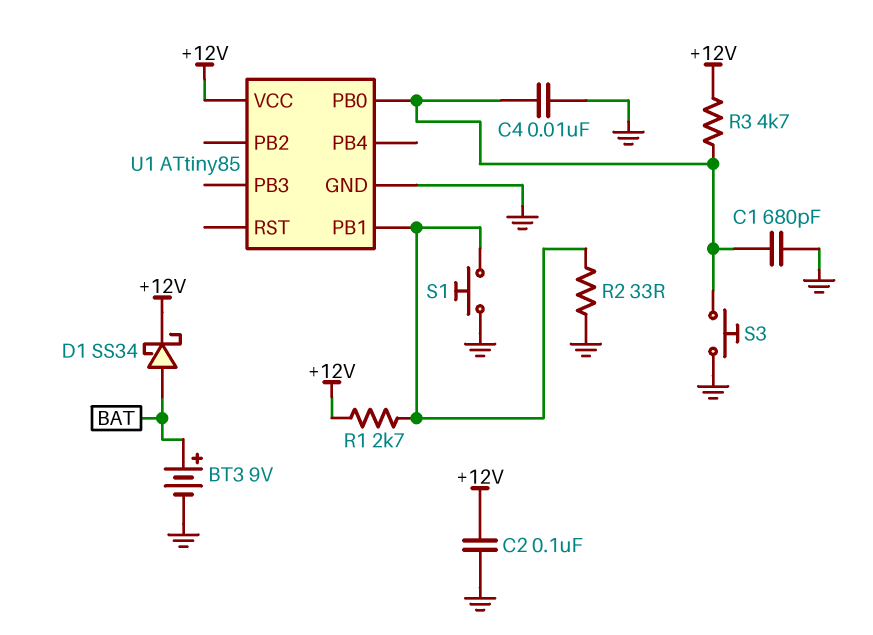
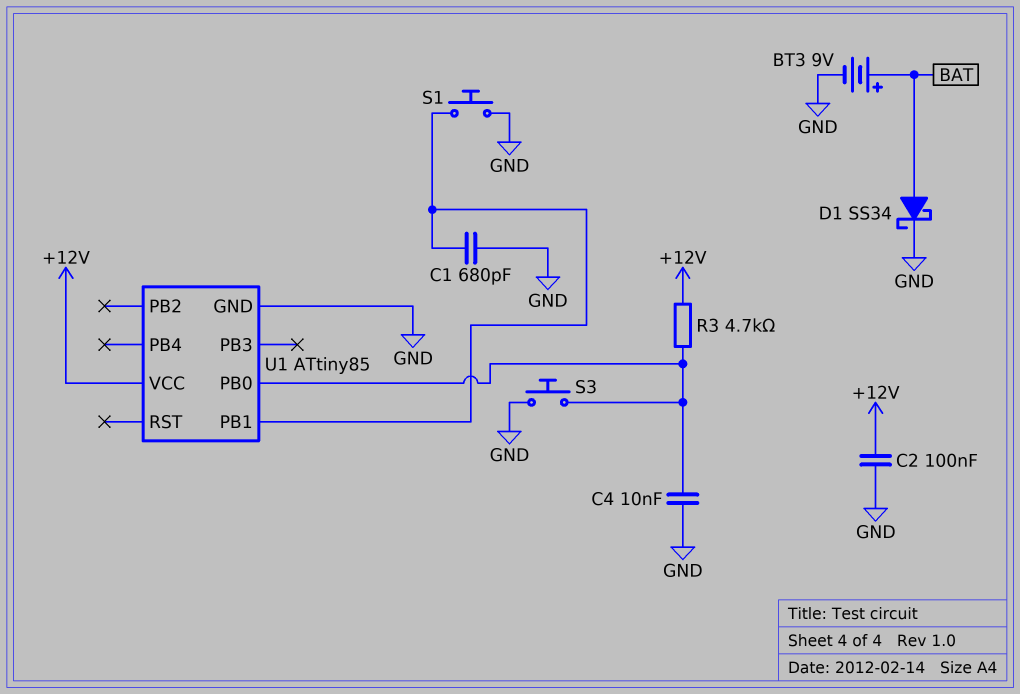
C1: 680pF (GND, U1/PB0) -> 680pF (GND, U1/PB1)
D1: schottky SS34 (A BAT, K +12V) -> schottky SS34 (A BAT, K GND)
R1: 2.7k (+12V, U1/PB1) -> none
R2: 33 (GND, U1/PB1) -> none

